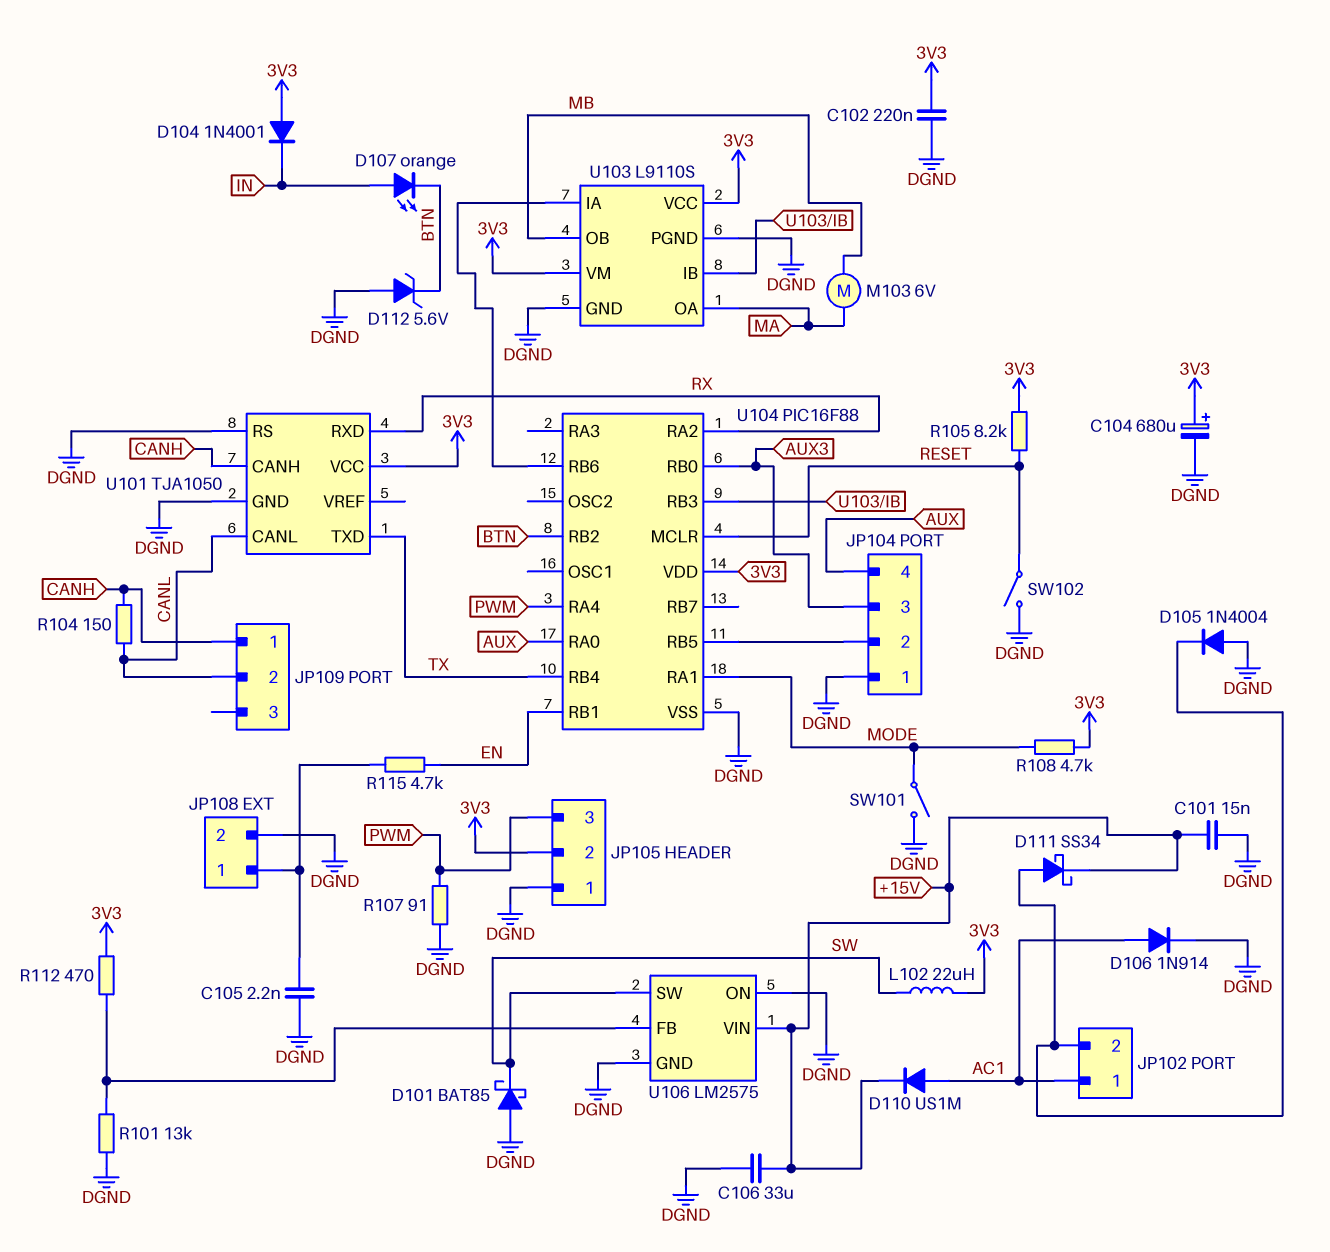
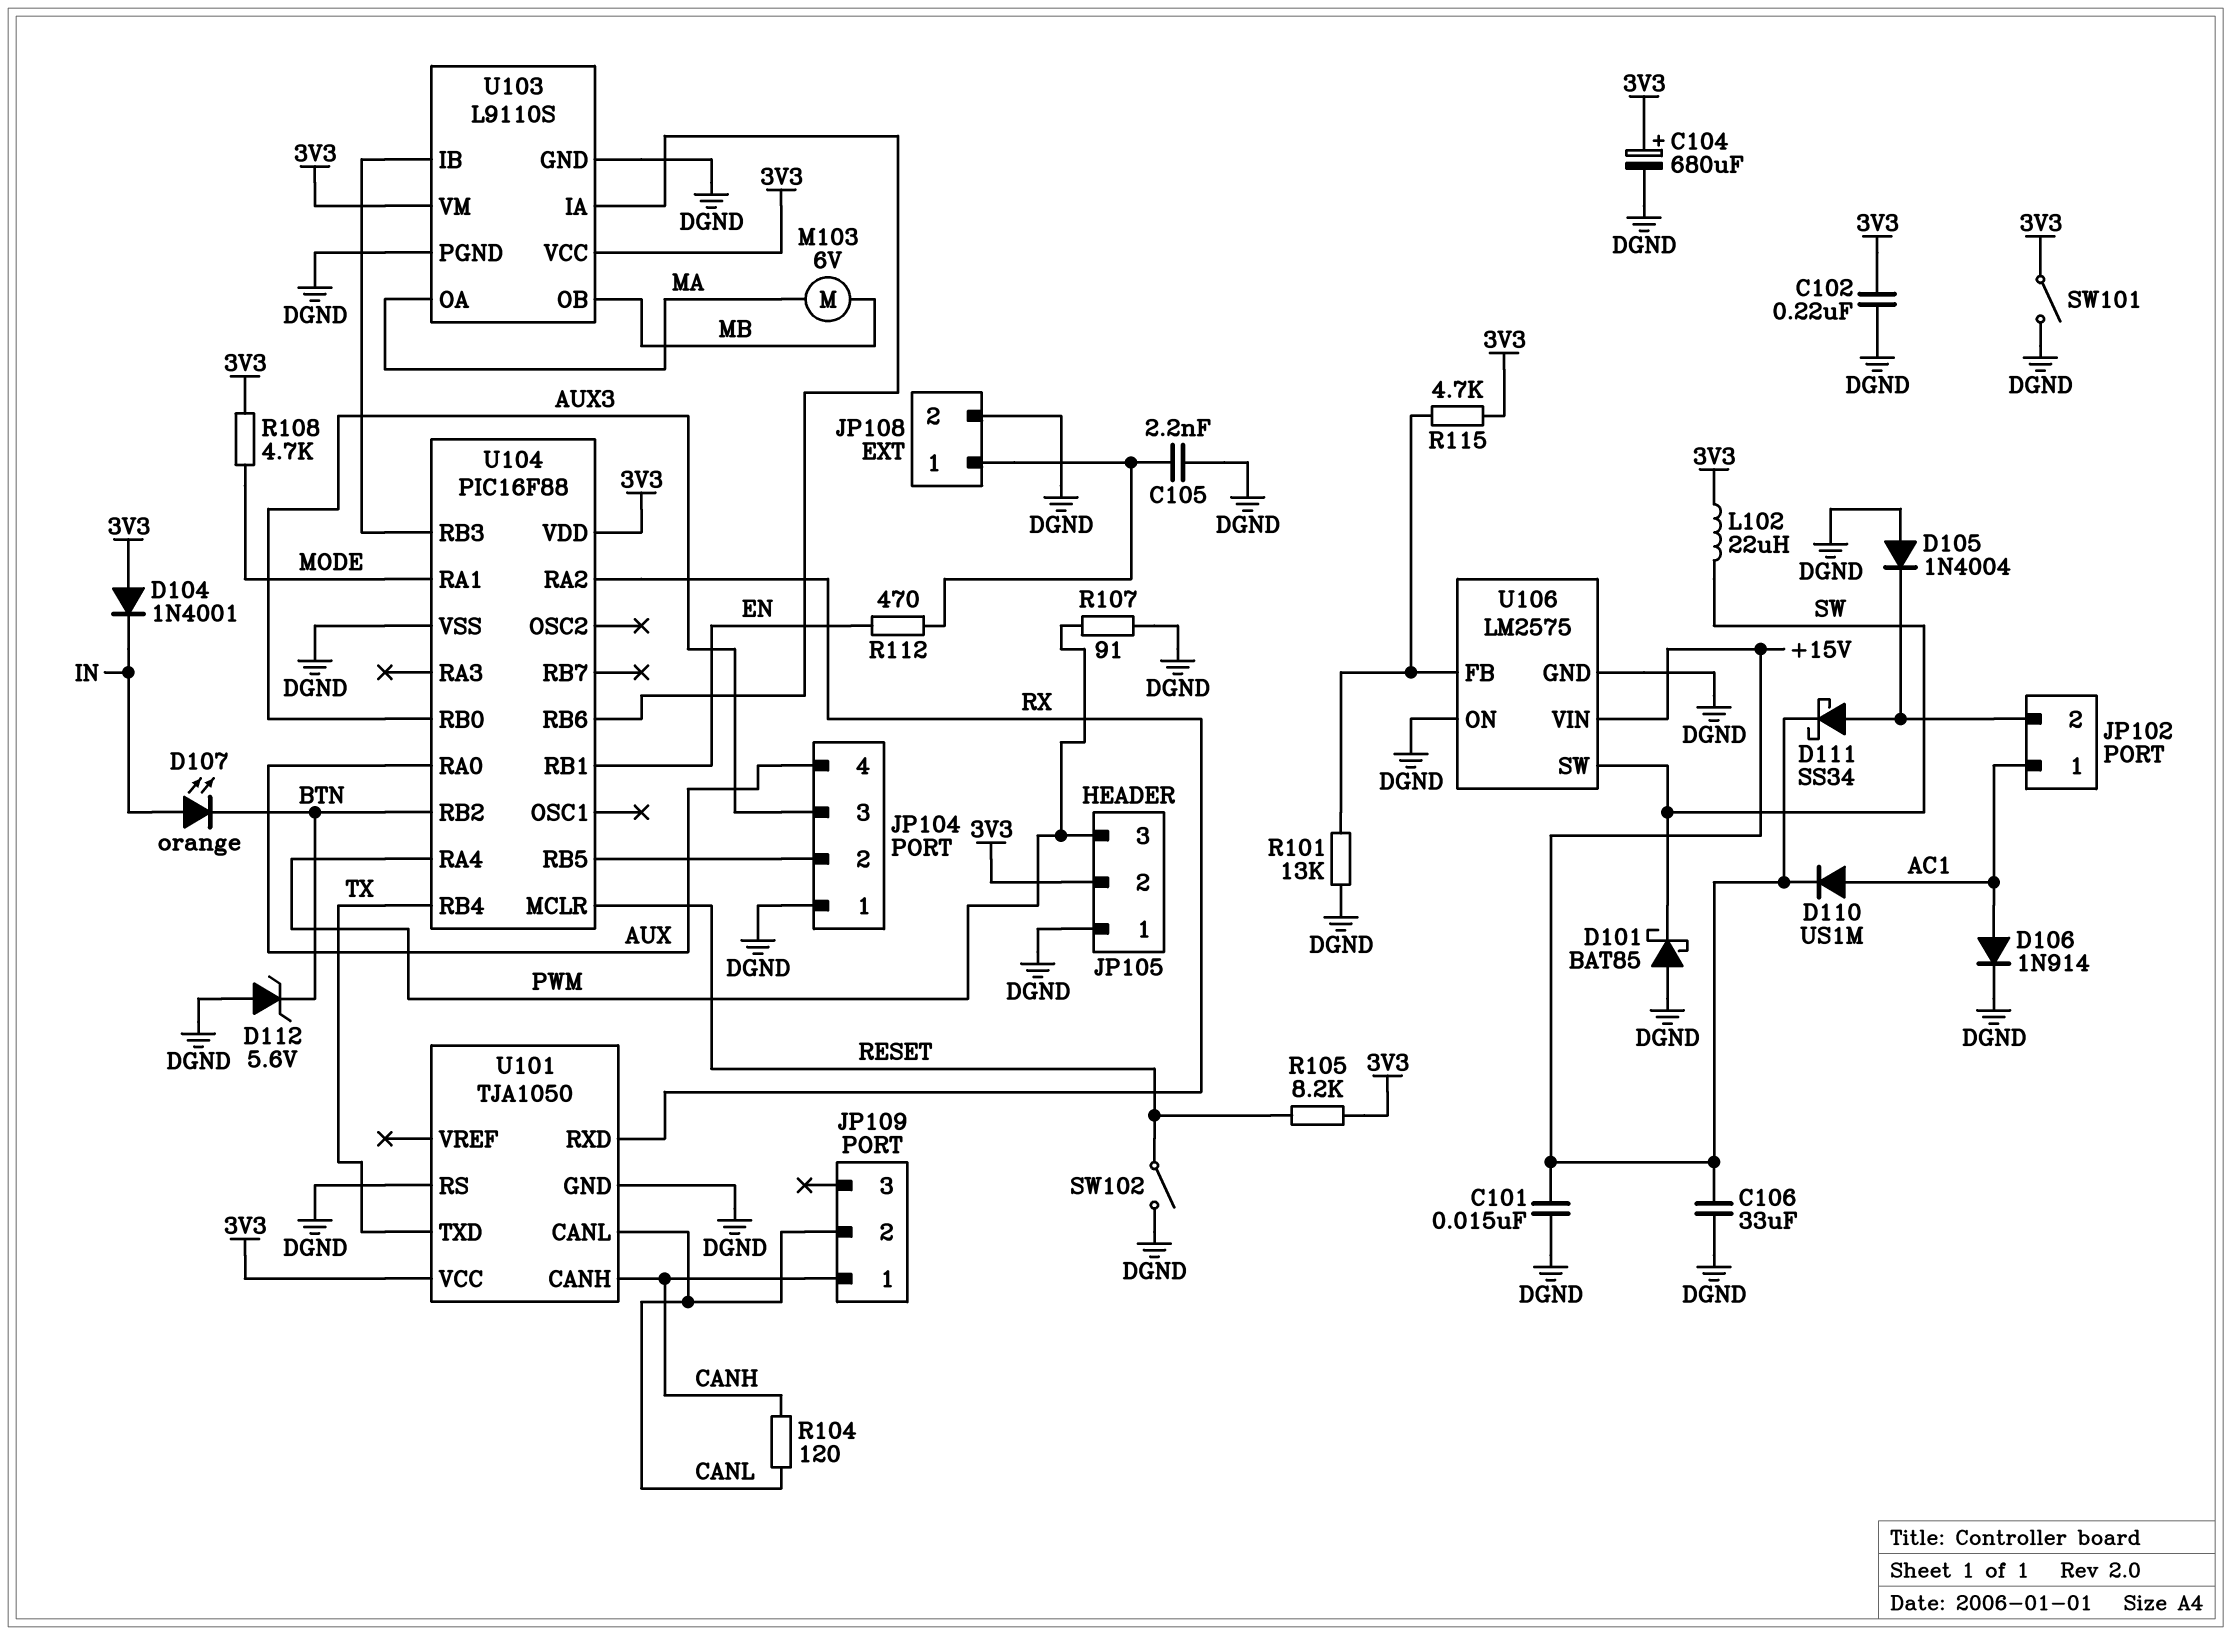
R104: 150 (CANH, CANL) -> 120 (CANH, CANL)
R112: 470 (3V3, U106/FB) -> 470 (EN, JP108/1)
R115: 4.7k (EN, JP108/1) -> 4.7k (3V3, U106/FB)
SW101: switch (DGND, MODE) -> switch (3V3, DGND)

